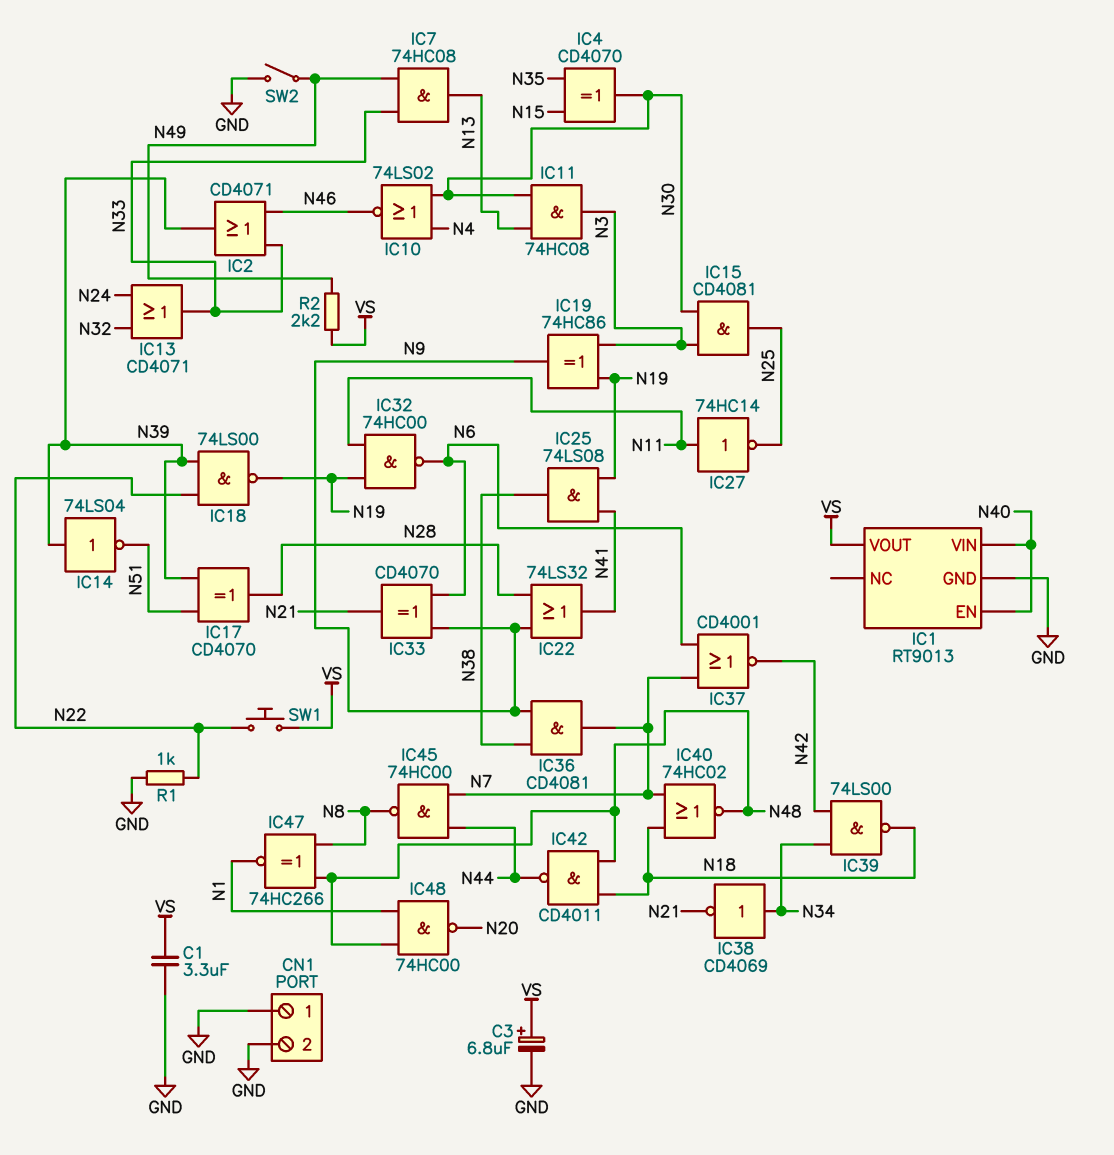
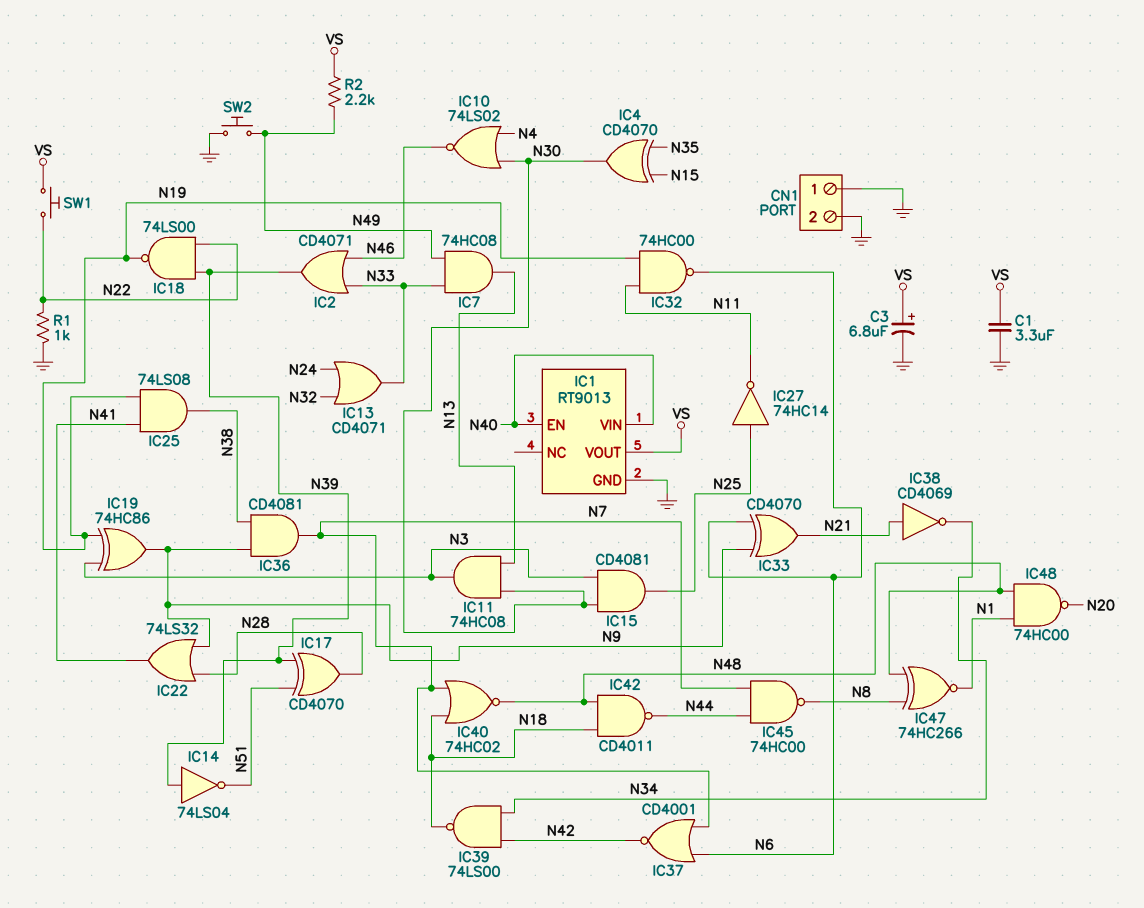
IC27: NOT 74HC14 (in N11, out N25) -> NOT 74HC14 (in N25, out N11)
IC38: NOT CD4069 (in N34, out N21) -> NOT CD4069 (in N21, out N34)
SW2: switch (GND, N49) -> button (GND, N49)

